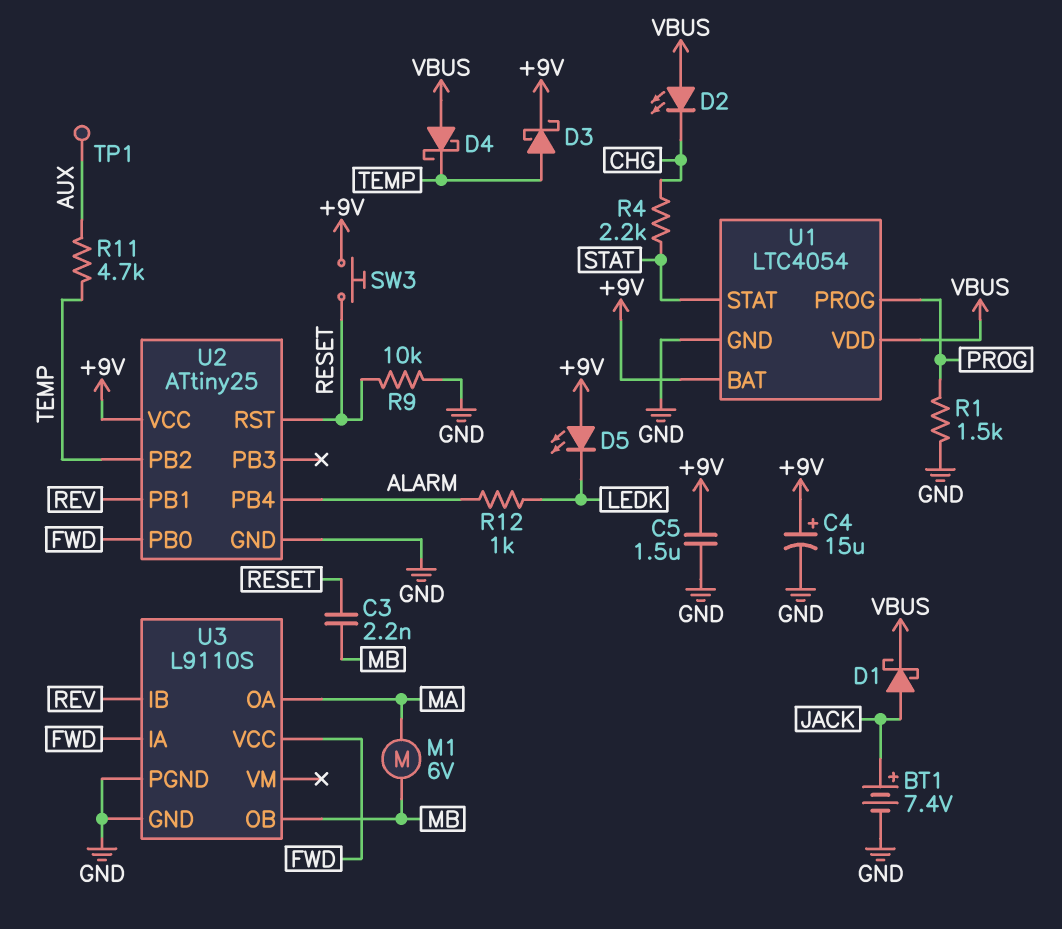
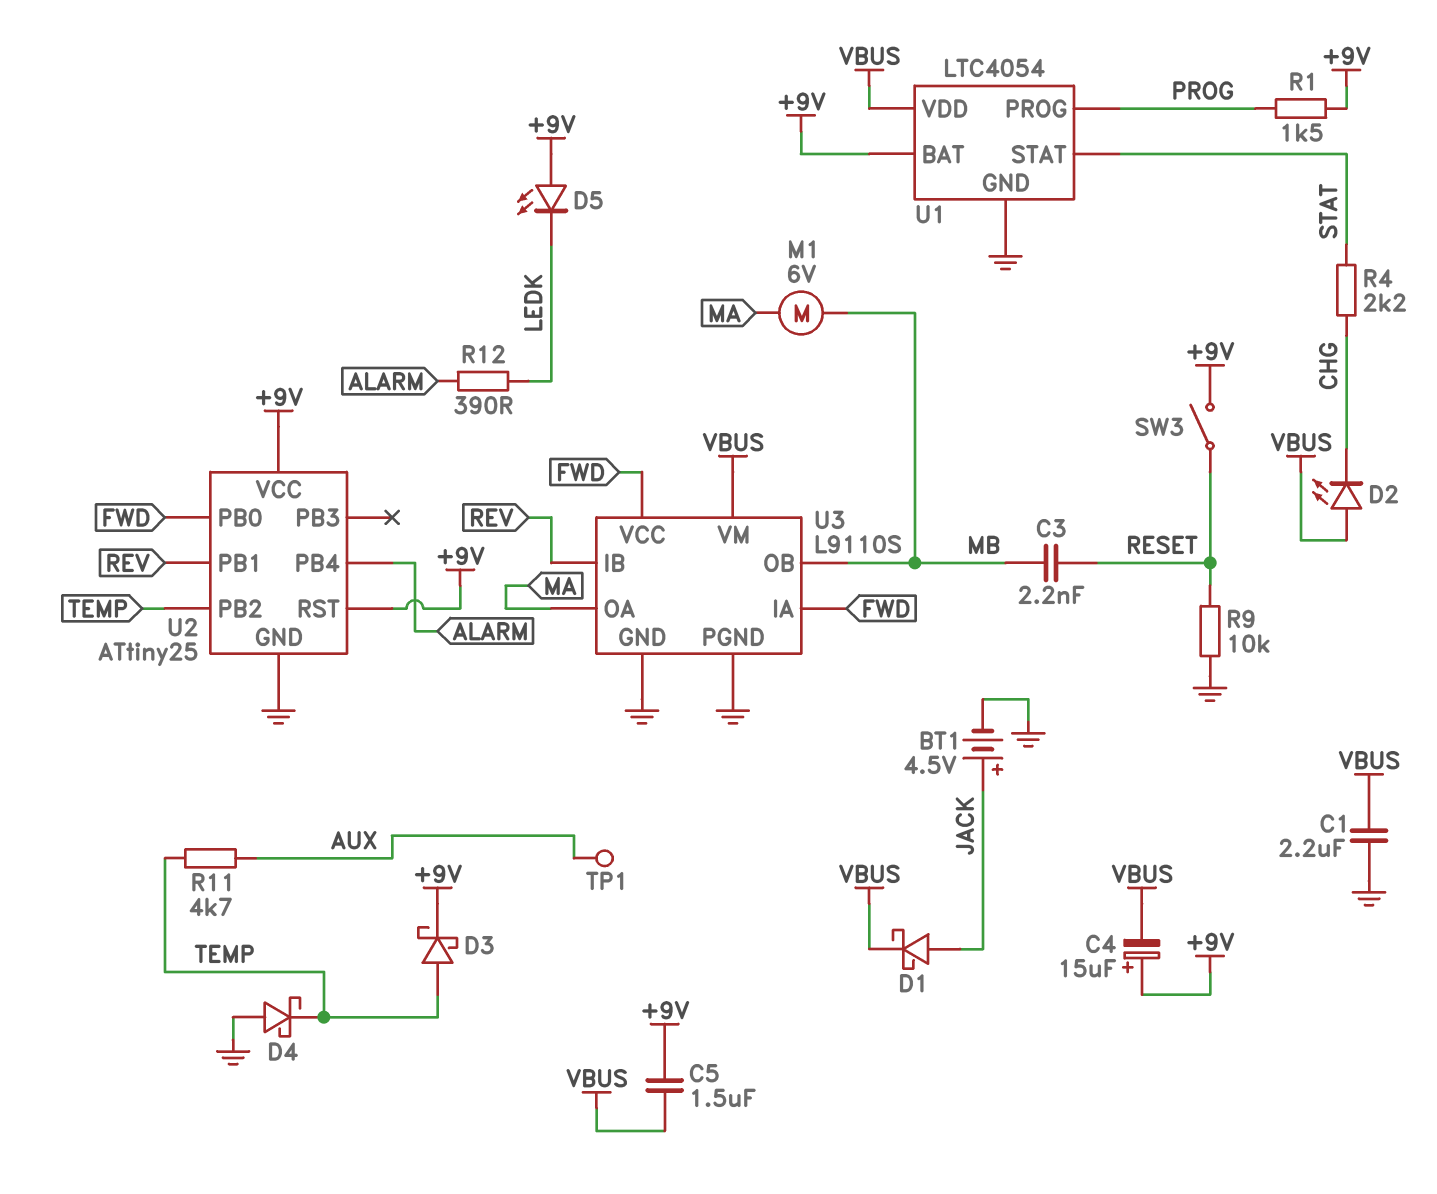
BT1: 7.4V (plus JACK, minus GND) -> 4.5V (plus JACK, minus GND)
C1: none -> 2.2uF (GND, VBUS)
C4: 15uF (plus +9V, minus GND) -> 15uF (plus +9V, minus VBUS)
C5: 1.5uF (+9V, GND) -> 1.5uF (+9V, VBUS)
D4: schottky (A VBUS, K TEMP) -> schottky (A GND, K TEMP)
R1: 1.5k (GND, PROG) -> 1.5k (+9V, PROG)
R12: 1k (ALARM, LEDK) -> 390 (ALARM, LEDK)
SW3: button (+9V, RESET) -> switch (+9V, RESET)
U2 pin RST: RESET -> +9V
U3 pin VM: none -> VBUS

